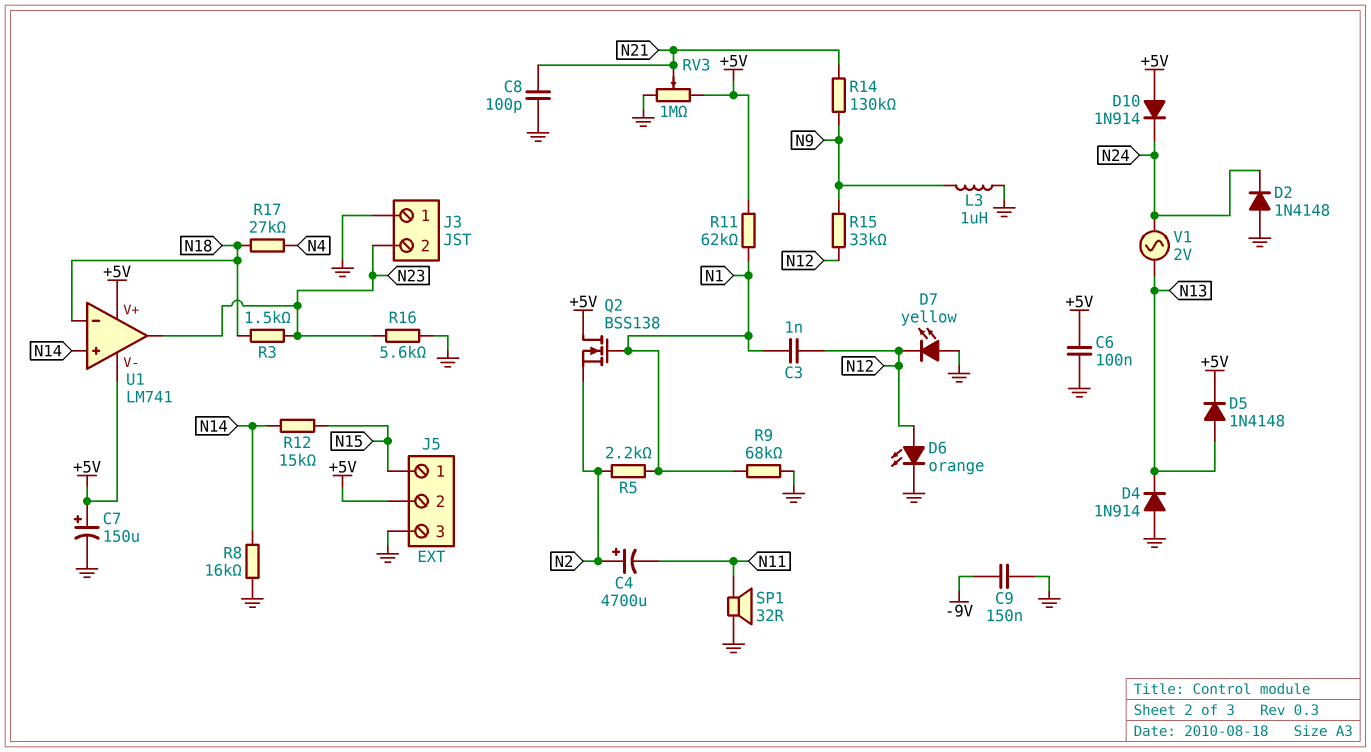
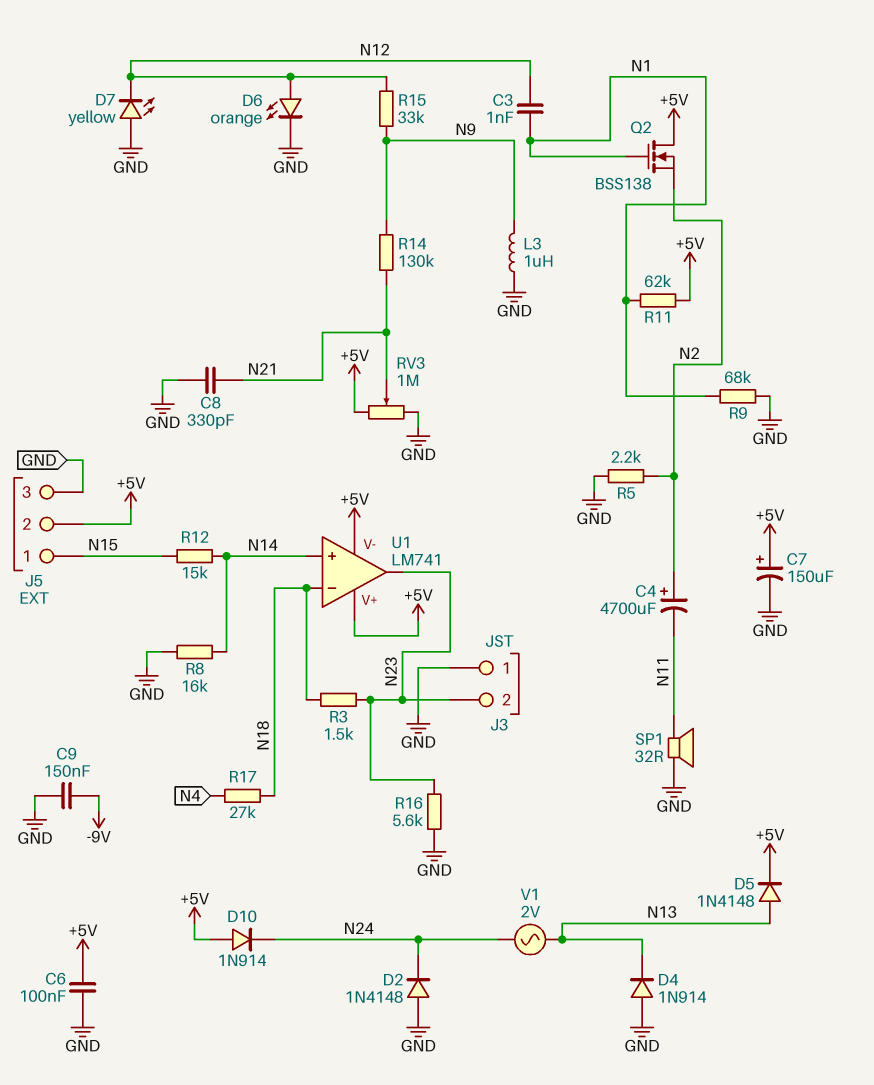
C8: 100pF (GND, N21) -> 330pF (GND, N21)
R5: 2.2k (N1, N2) -> 2.2k (GND, N2)

